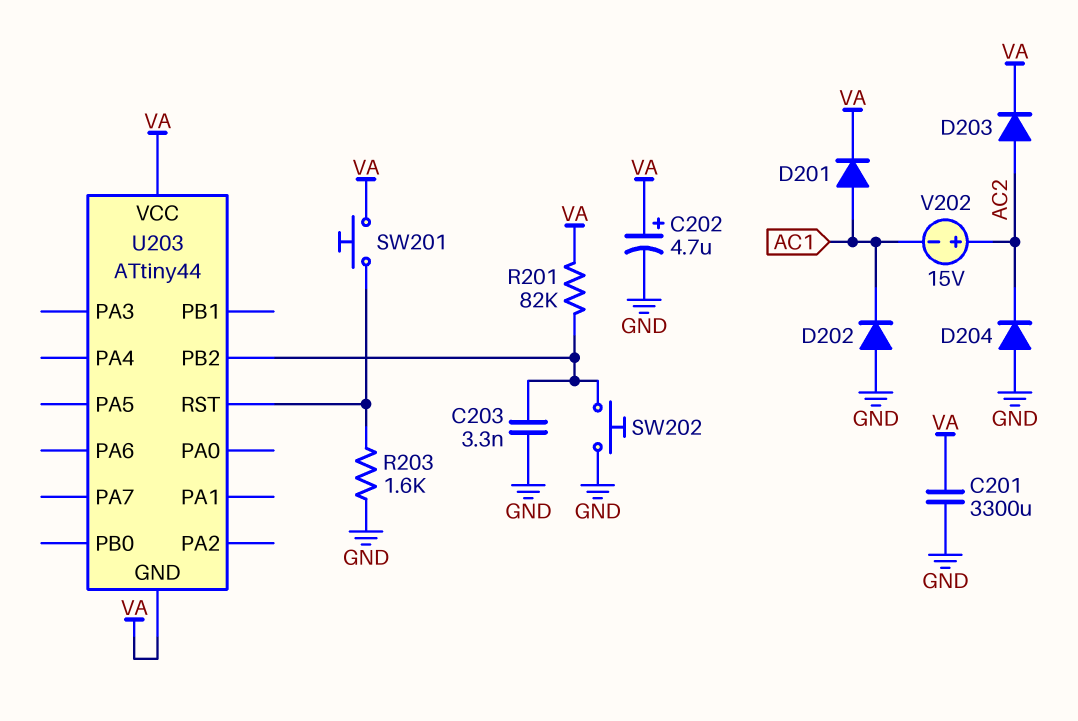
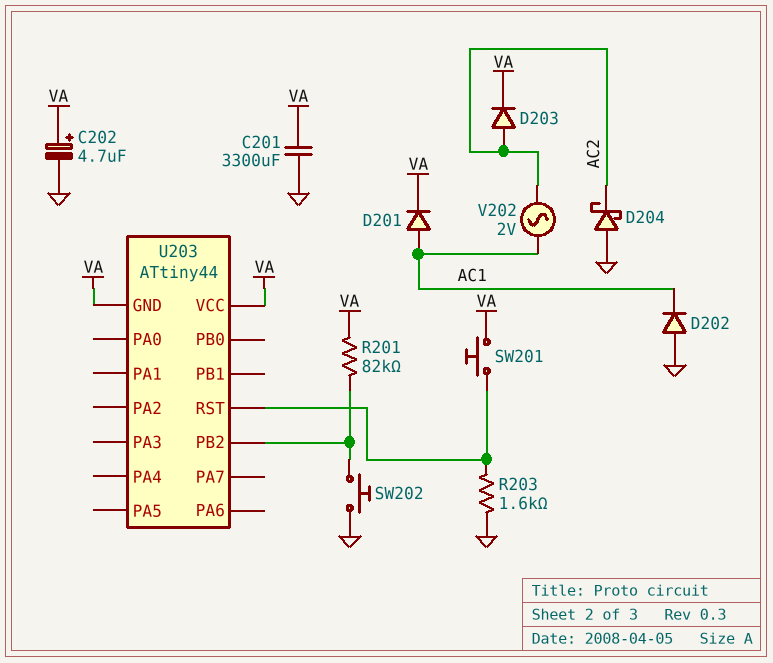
C203: 3.3nF (GND, U203/PB2) -> none
D204: diode (A GND, K AC2) -> schottky (A GND, K AC2)
V202: 15V (plus AC2, minus AC1) -> AC 2V (AC1, AC2)

